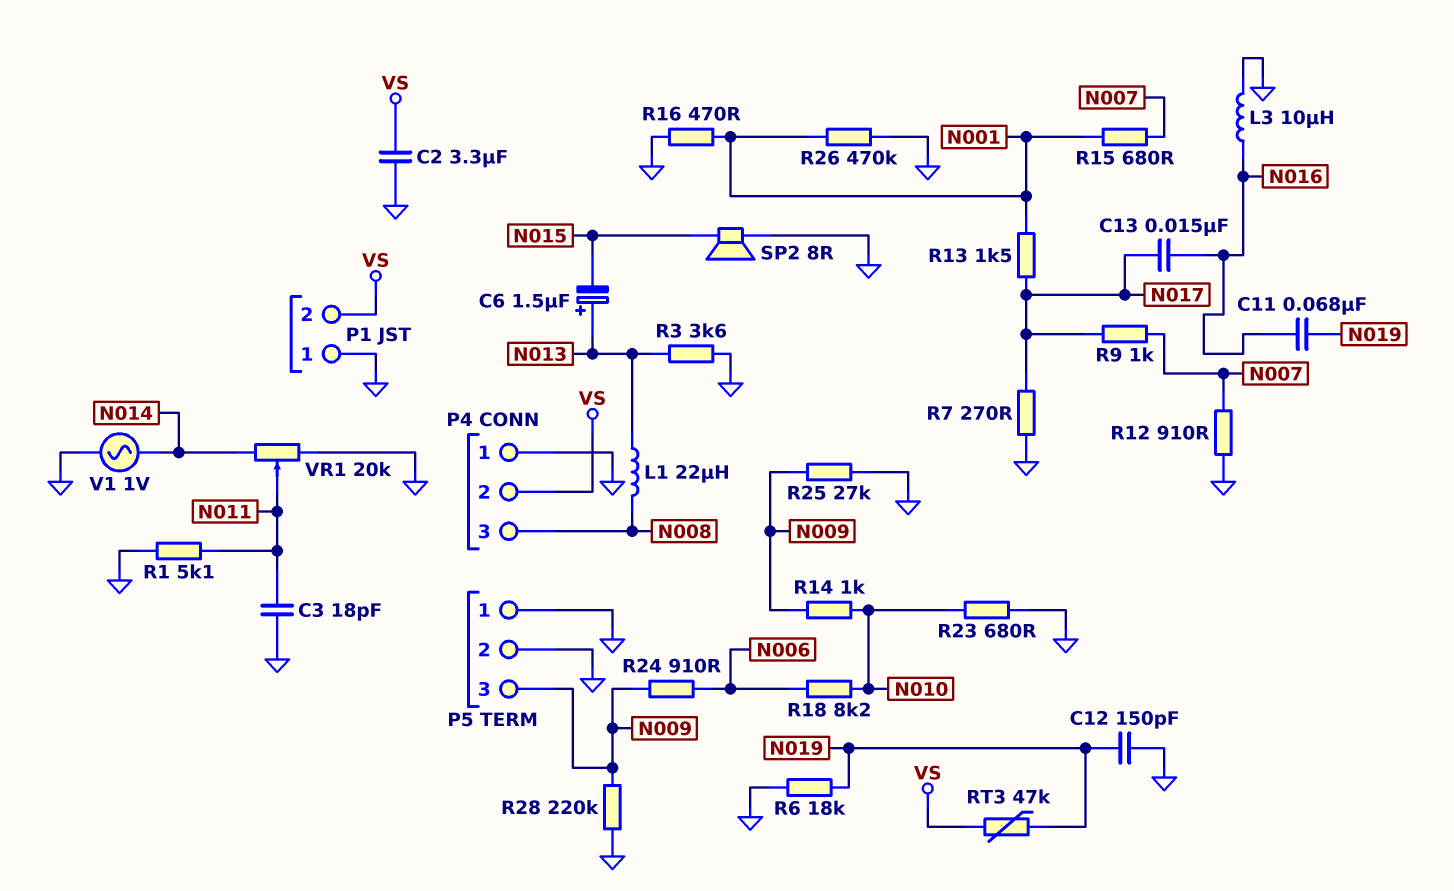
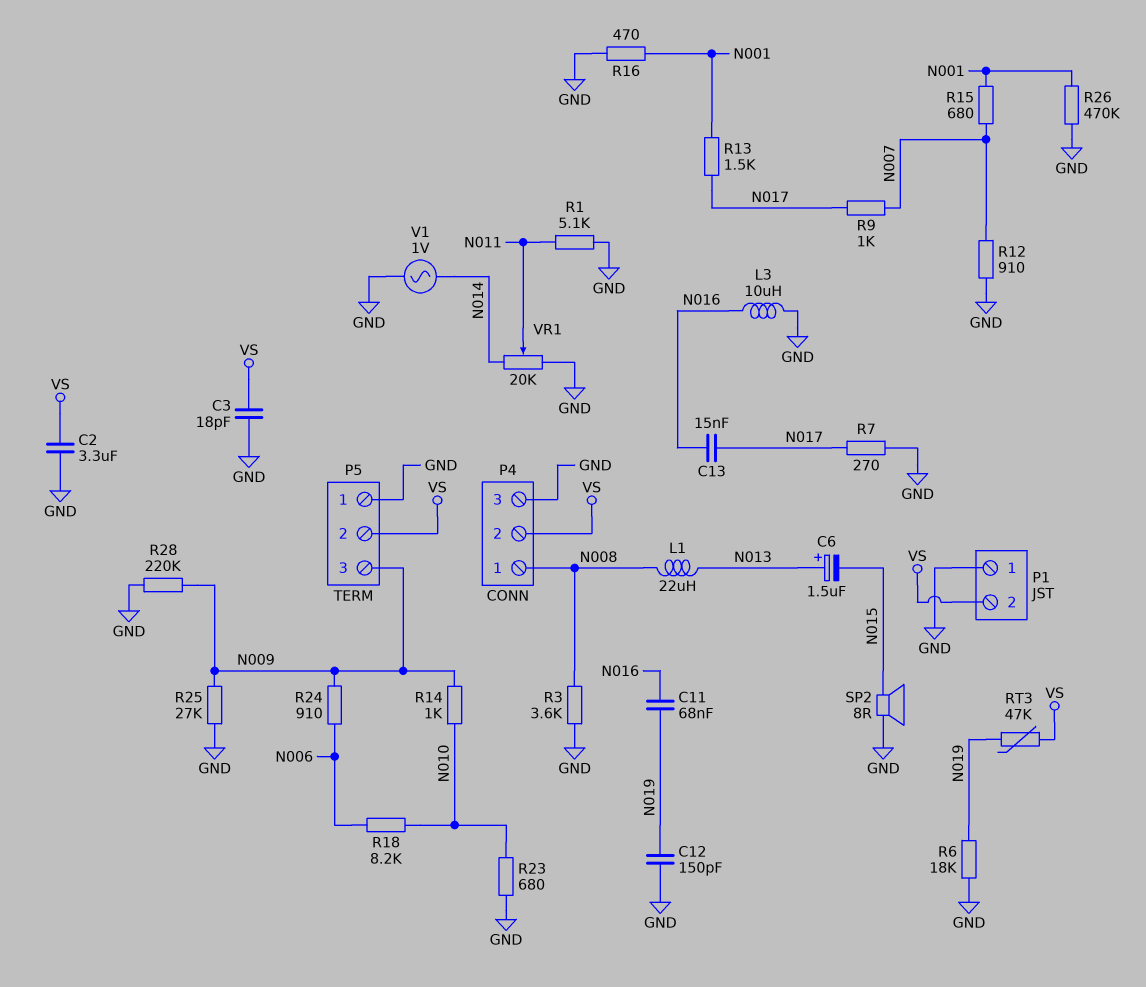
C3: 18pF (GND, N011) -> 18pF (GND, VS)
P4 pin 1: GND -> N008
P4 pin 3: N008 -> GND
P5 pin 2: GND -> VS
R3: 3.6k (GND, N013) -> 3.6k (GND, N008)

